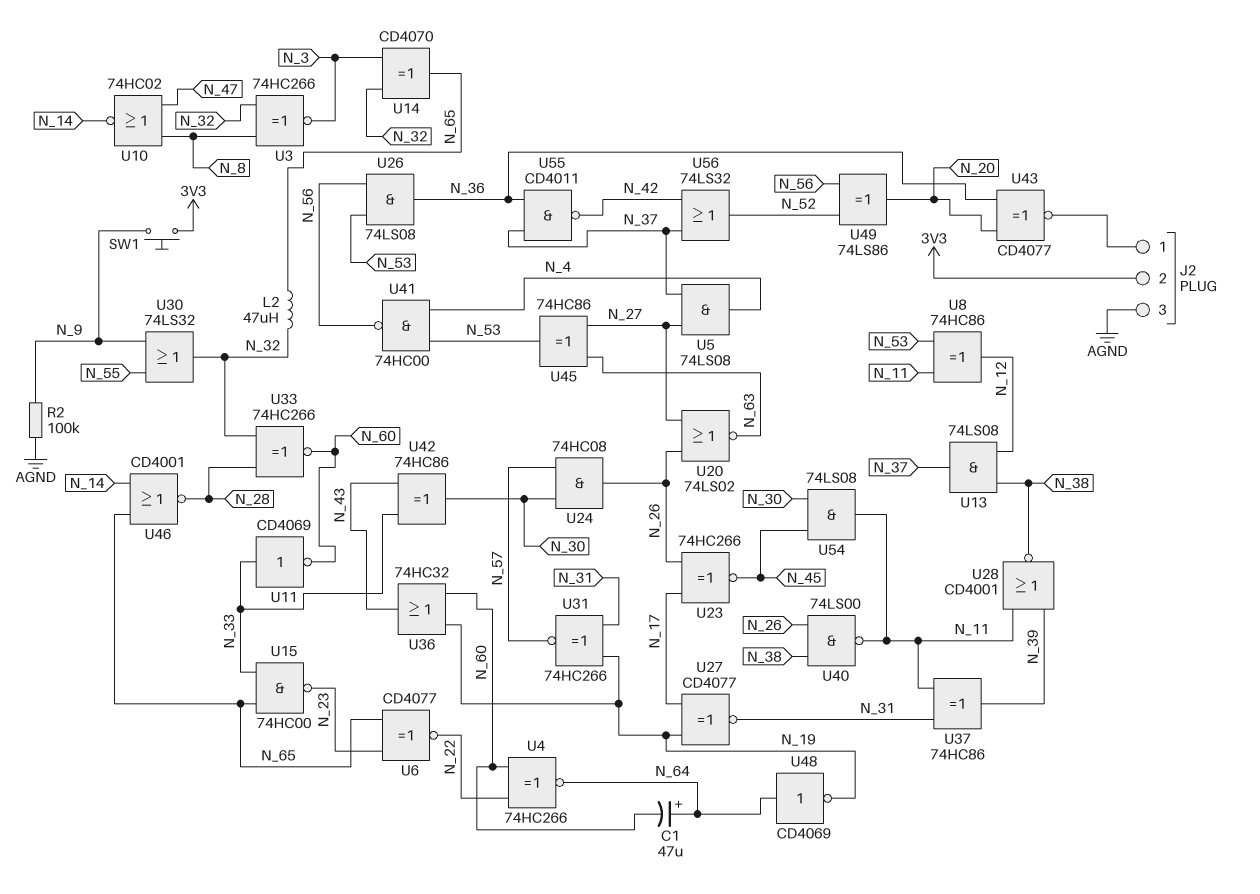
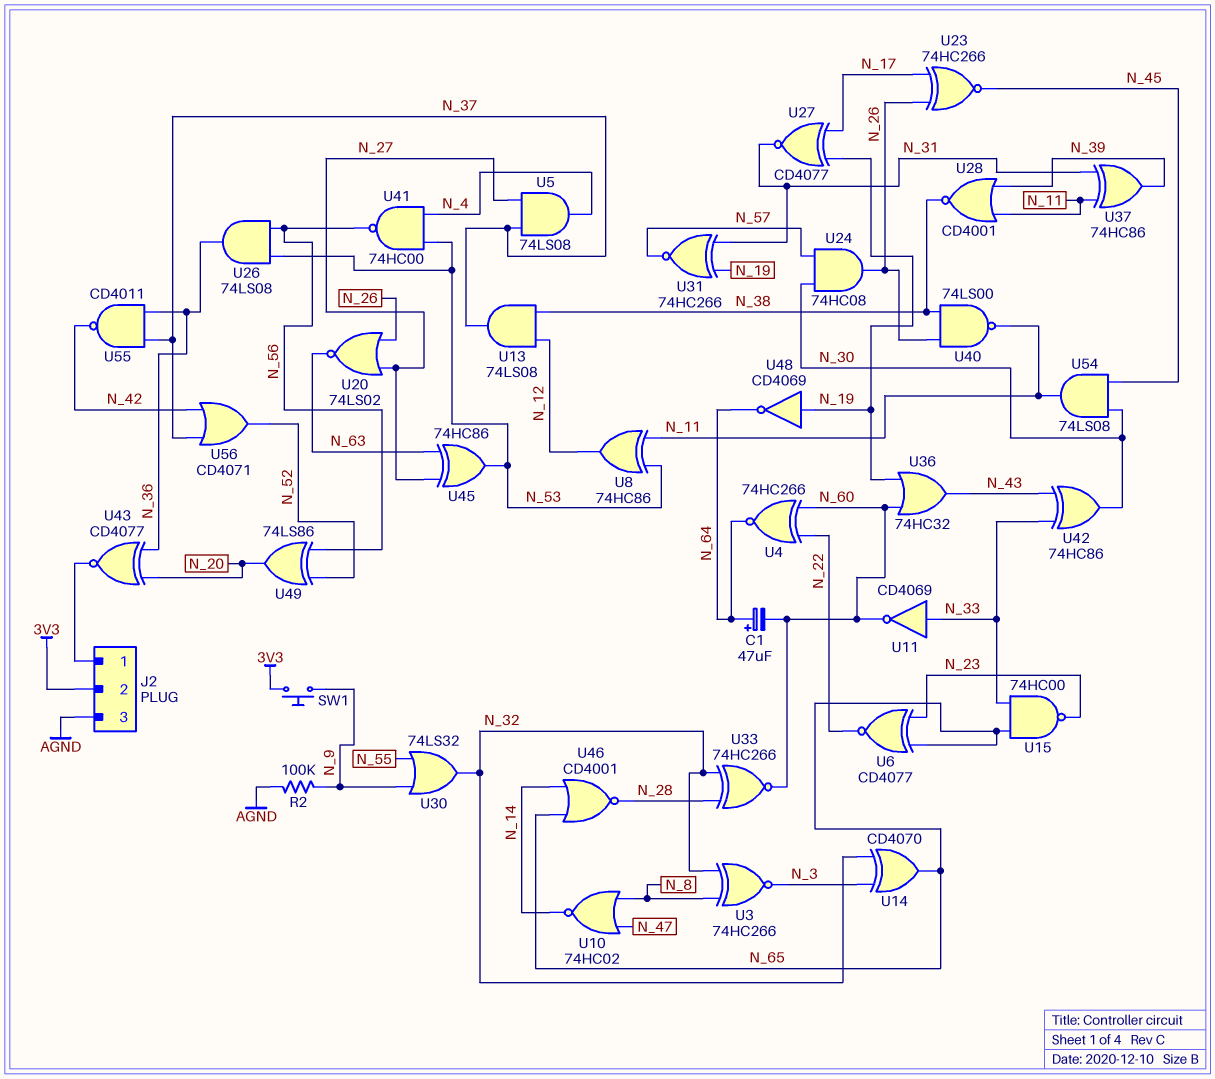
L2: 47uH (N_32, N_65) -> none
U48: NOT CD4069 (in N_64, out N_19) -> NOT CD4069 (in N_19, out N_64)
U56: OR 74LS32 (in N_37, in N_42, out N_52) -> OR CD4071 (in N_37, in N_42, out N_52)

